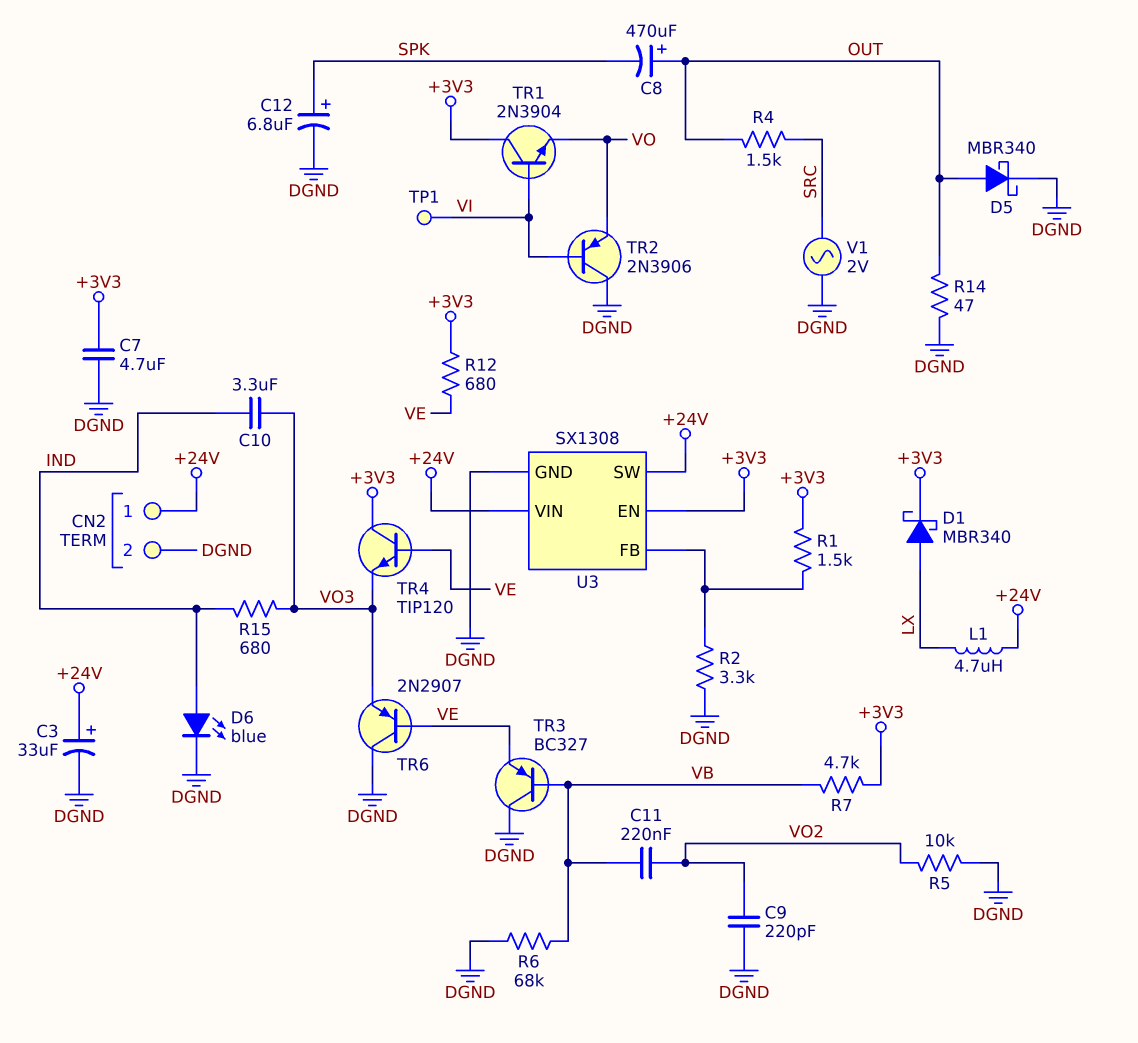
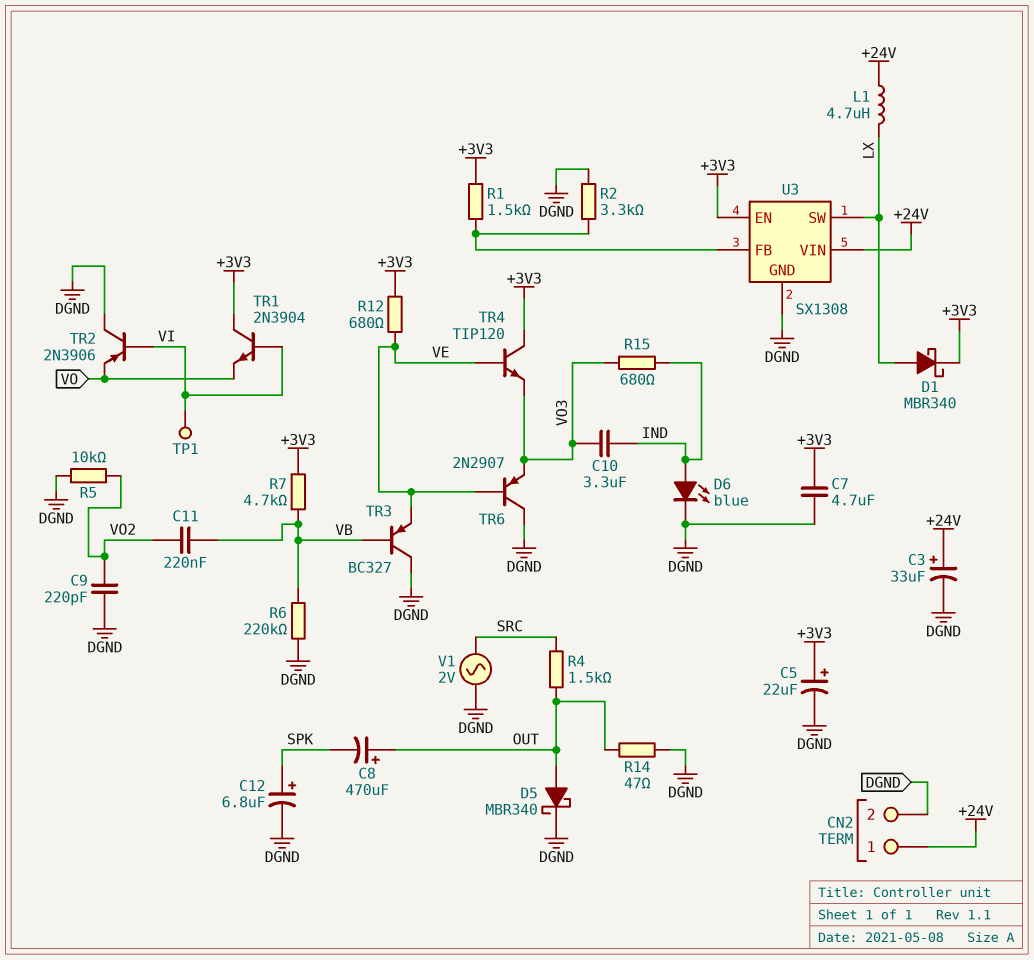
C5: none -> 22uF (plus +3V3, minus DGND)
R6: 68k (DGND, VB) -> 220k (DGND, VB)
U3 pin SW: +24V -> LX

